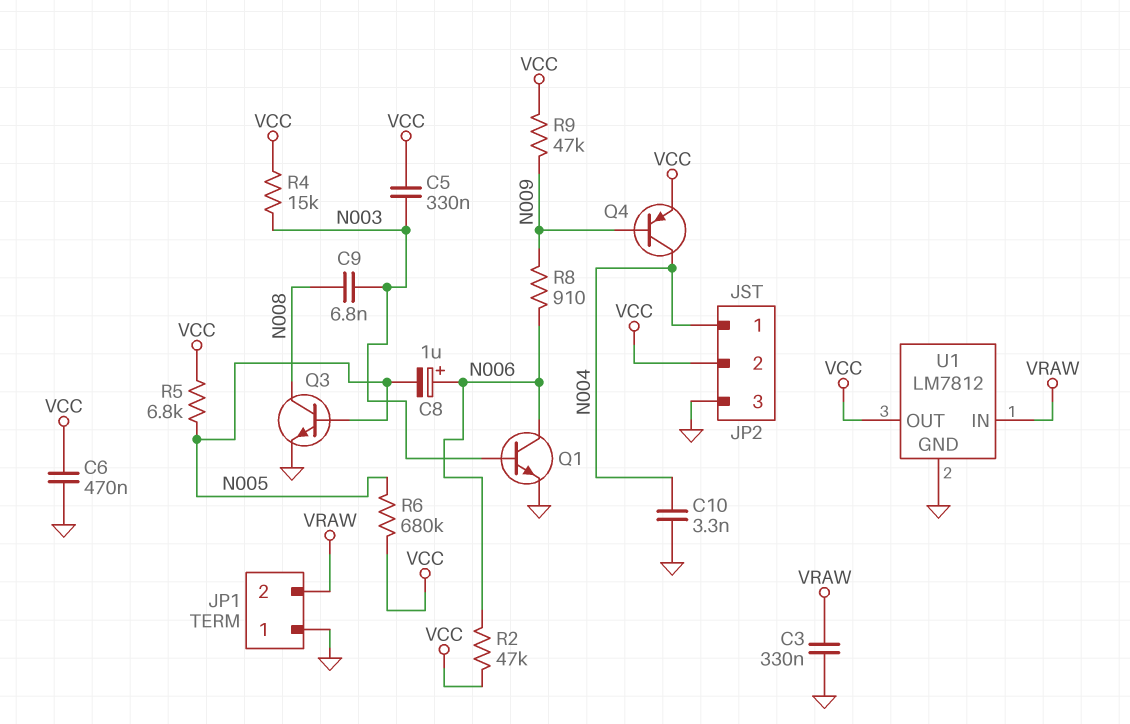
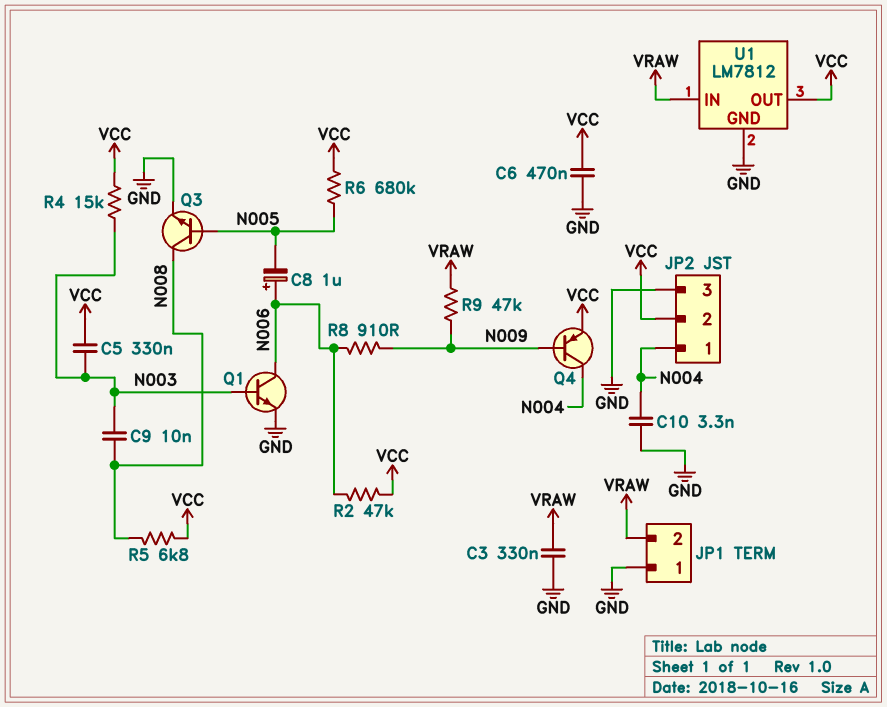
C9: 6.8nF (N003, N008) -> 10nF (N003, N008)
R5: 6.8k (N005, VCC) -> 6.8k (N008, VCC)
R9: 47k (N009, VCC) -> 47k (N009, VRAW)

